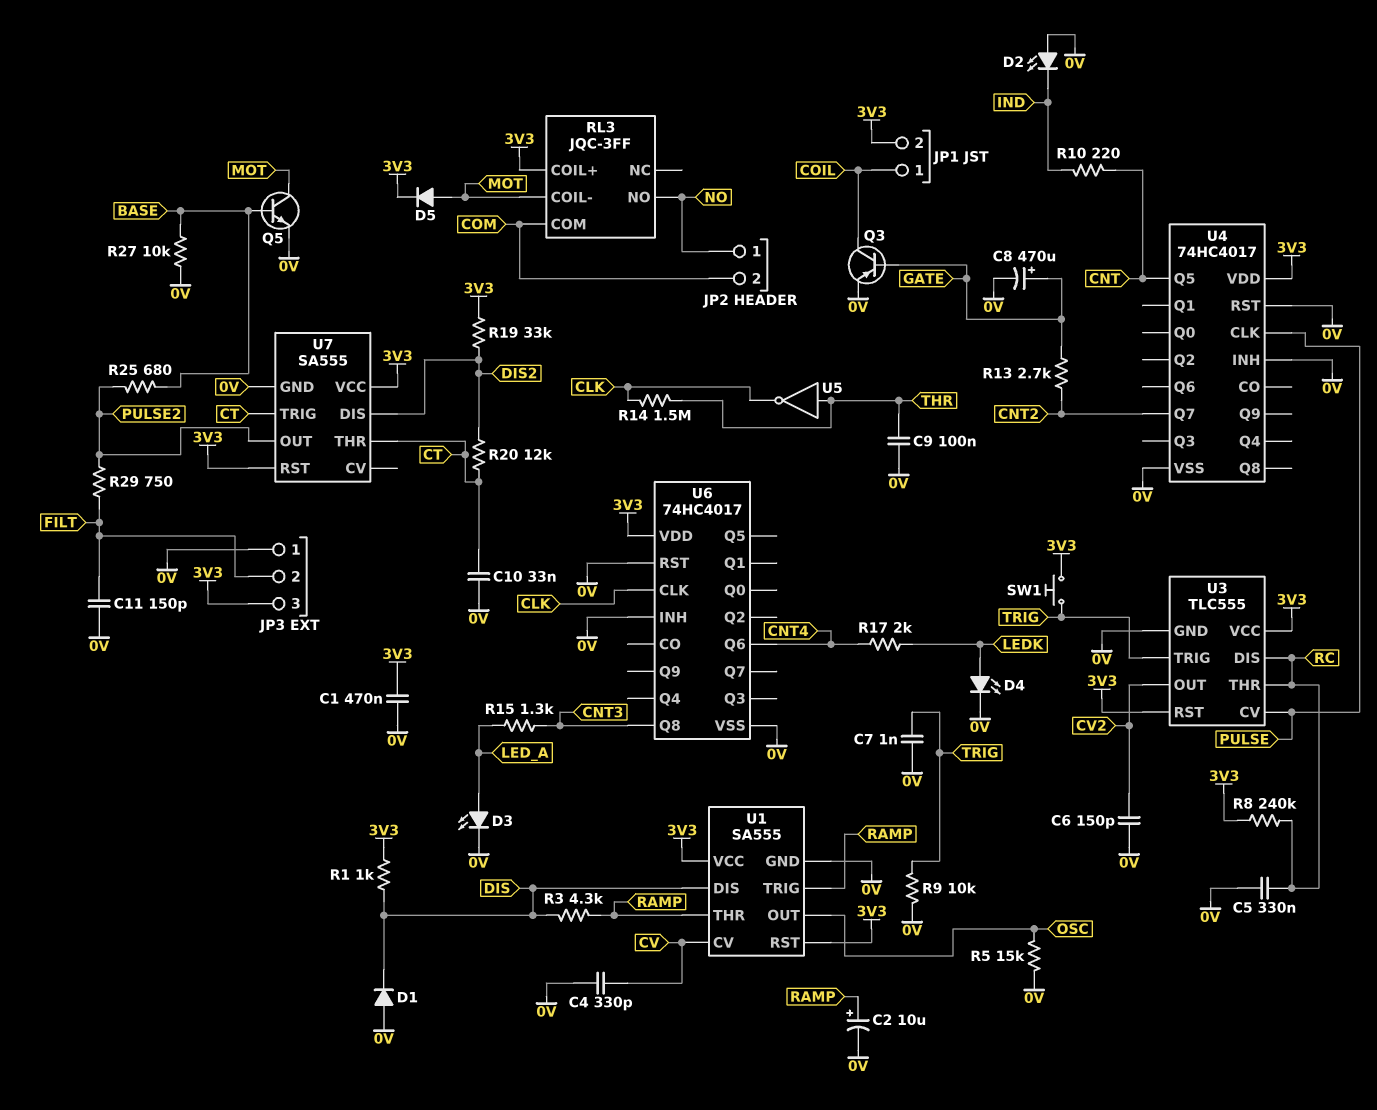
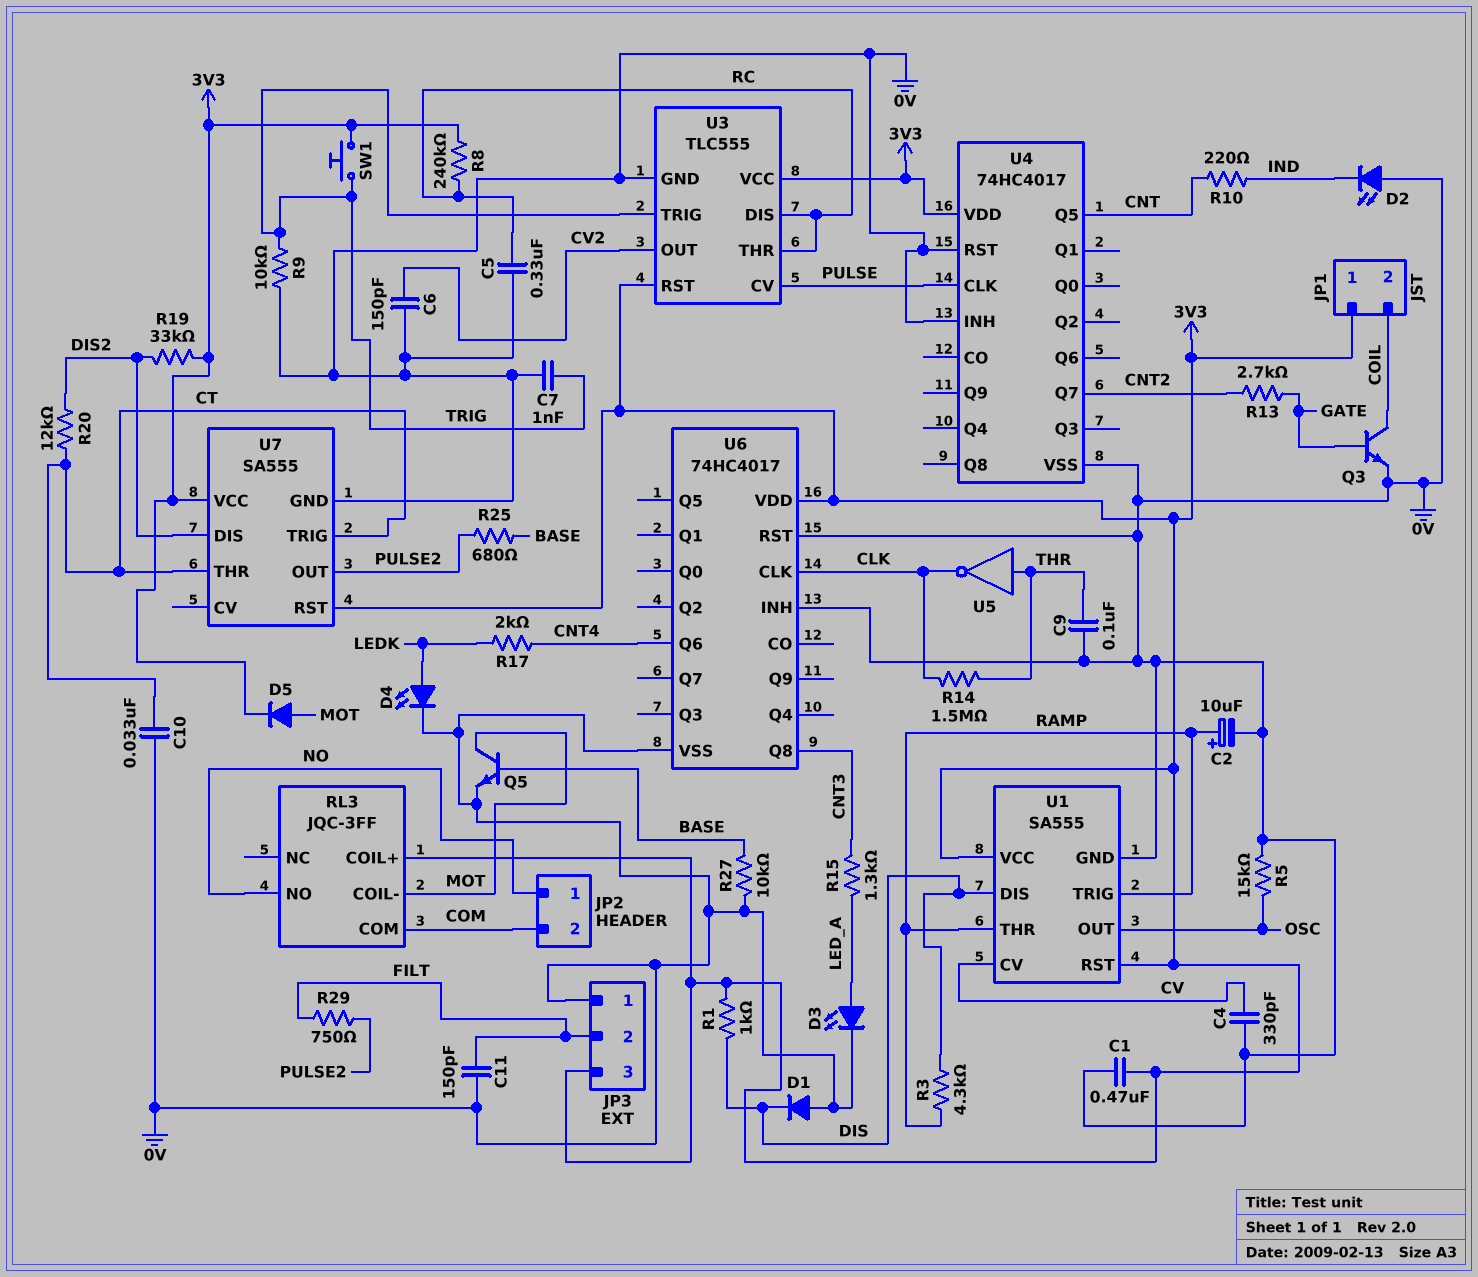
C8: 470uF (plus GATE, minus 0V) -> none
JP1 pin 1: COIL -> 3V3
JP1 pin 2: 3V3 -> COIL
Q3: PNP (B GATE, C COIL, E 0V) -> NPN (B GATE, C COIL, E 0V)

